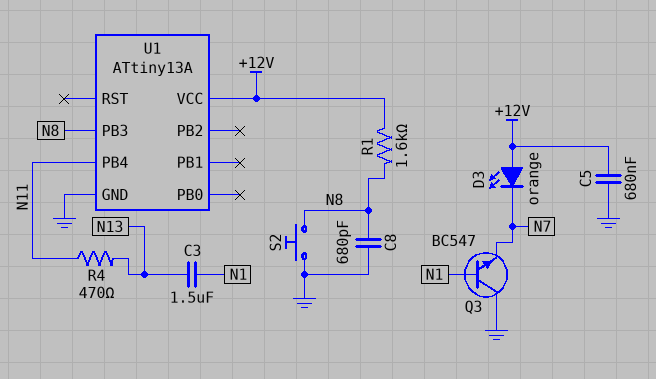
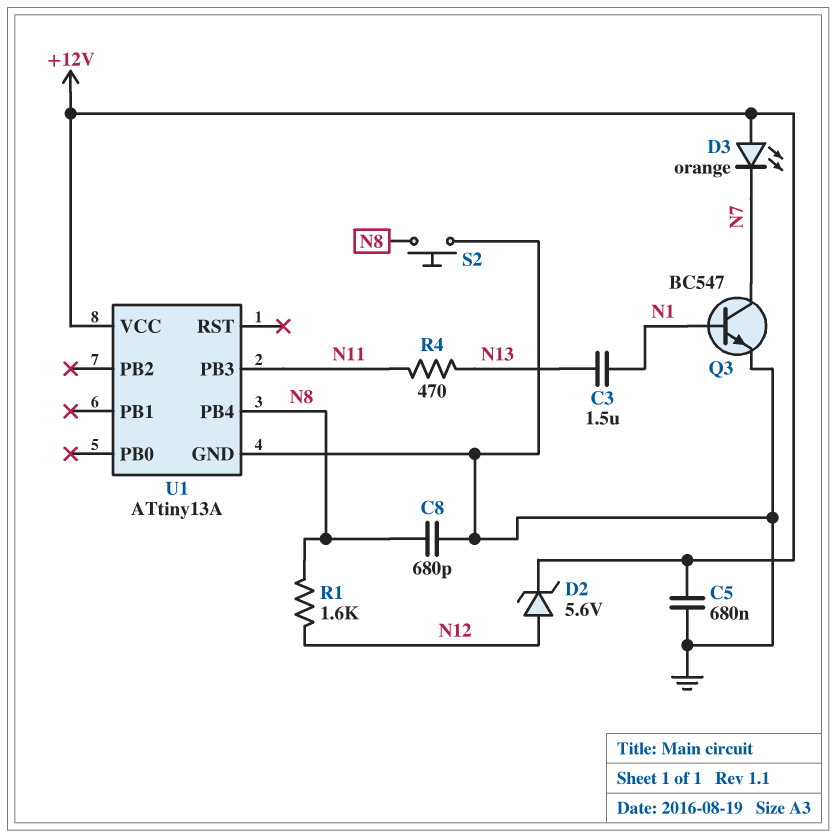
D2: none -> zener 5.6V (A N12, K +12V)
Q3: NPN BC547 (B N1, C GND, E N7) -> NPN BC547 (B N1, C N7, E GND)
R1: 1.6k (+12V, N8) -> 1.6k (N8, N12)
U1 pin PB3: N8 -> N11
U1 pin PB4: N11 -> N8

